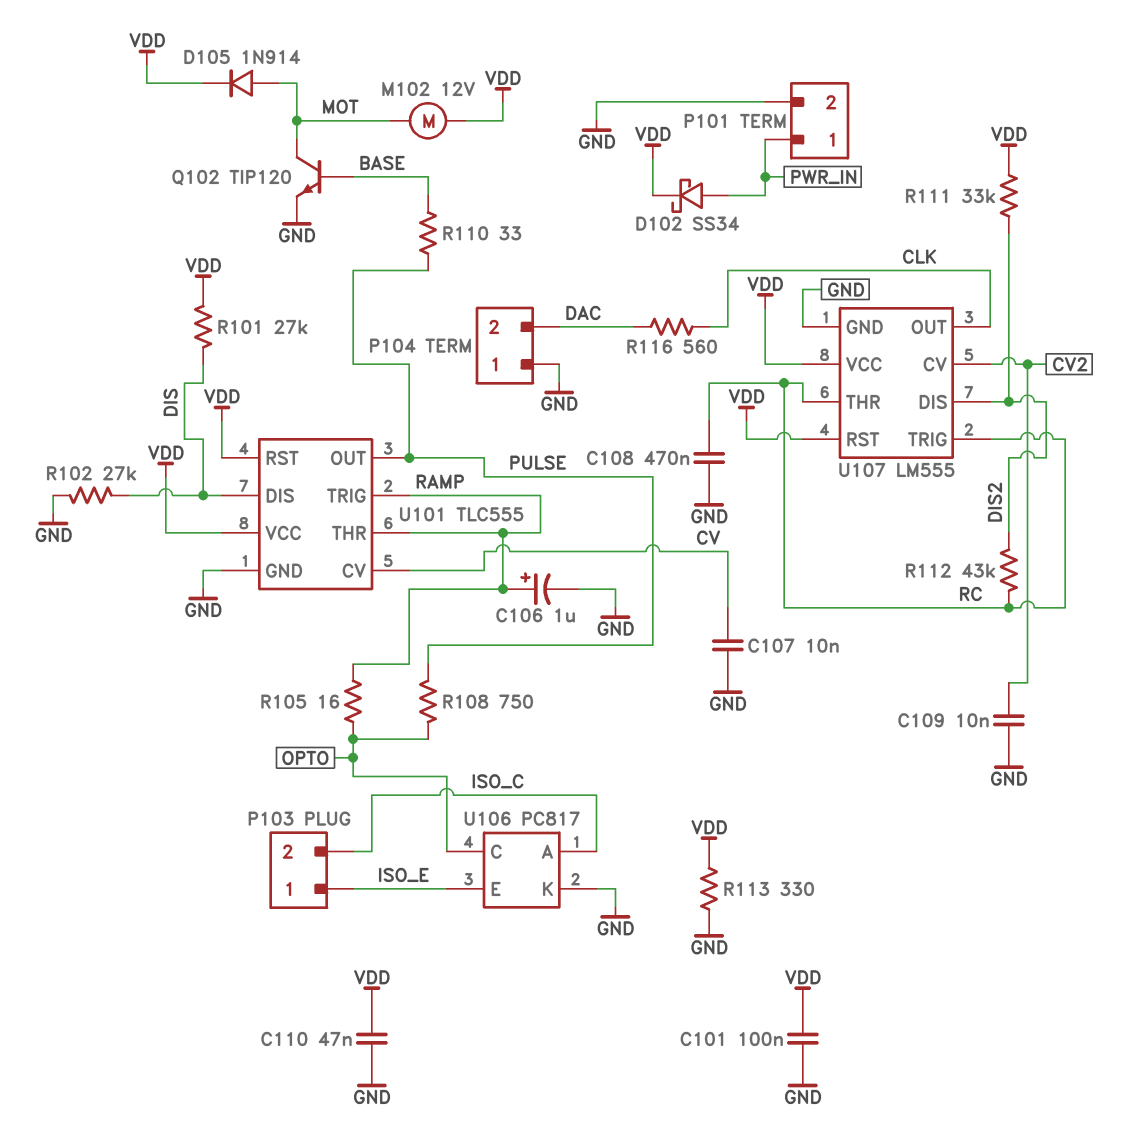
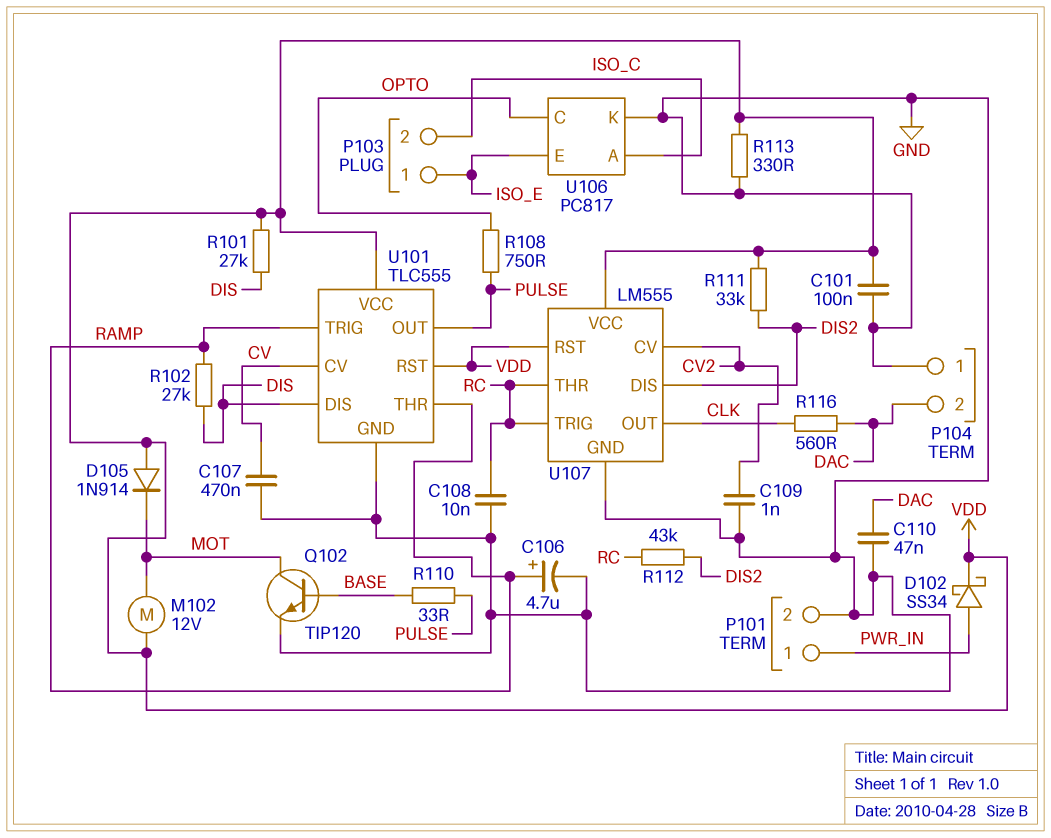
C106: 1uF (plus RAMP, minus GND) -> 4.7uF (plus RAMP, minus GND)
C107: 10nF (CV, GND) -> 470nF (CV, GND)
C108: 470nF (GND, RC) -> 10nF (GND, RC)
C109: 10nF (CV2, GND) -> 1nF (CV2, GND)
C110: 47nF (GND, VDD) -> 47nF (DAC, GND)
D105: diode 1N914 (A MOT, K VDD) -> diode 1N914 (A VDD, K MOT)
R102: 27k (DIS, GND) -> 27k (DIS, RAMP)
R105: 16 (OPTO, RAMP) -> none

